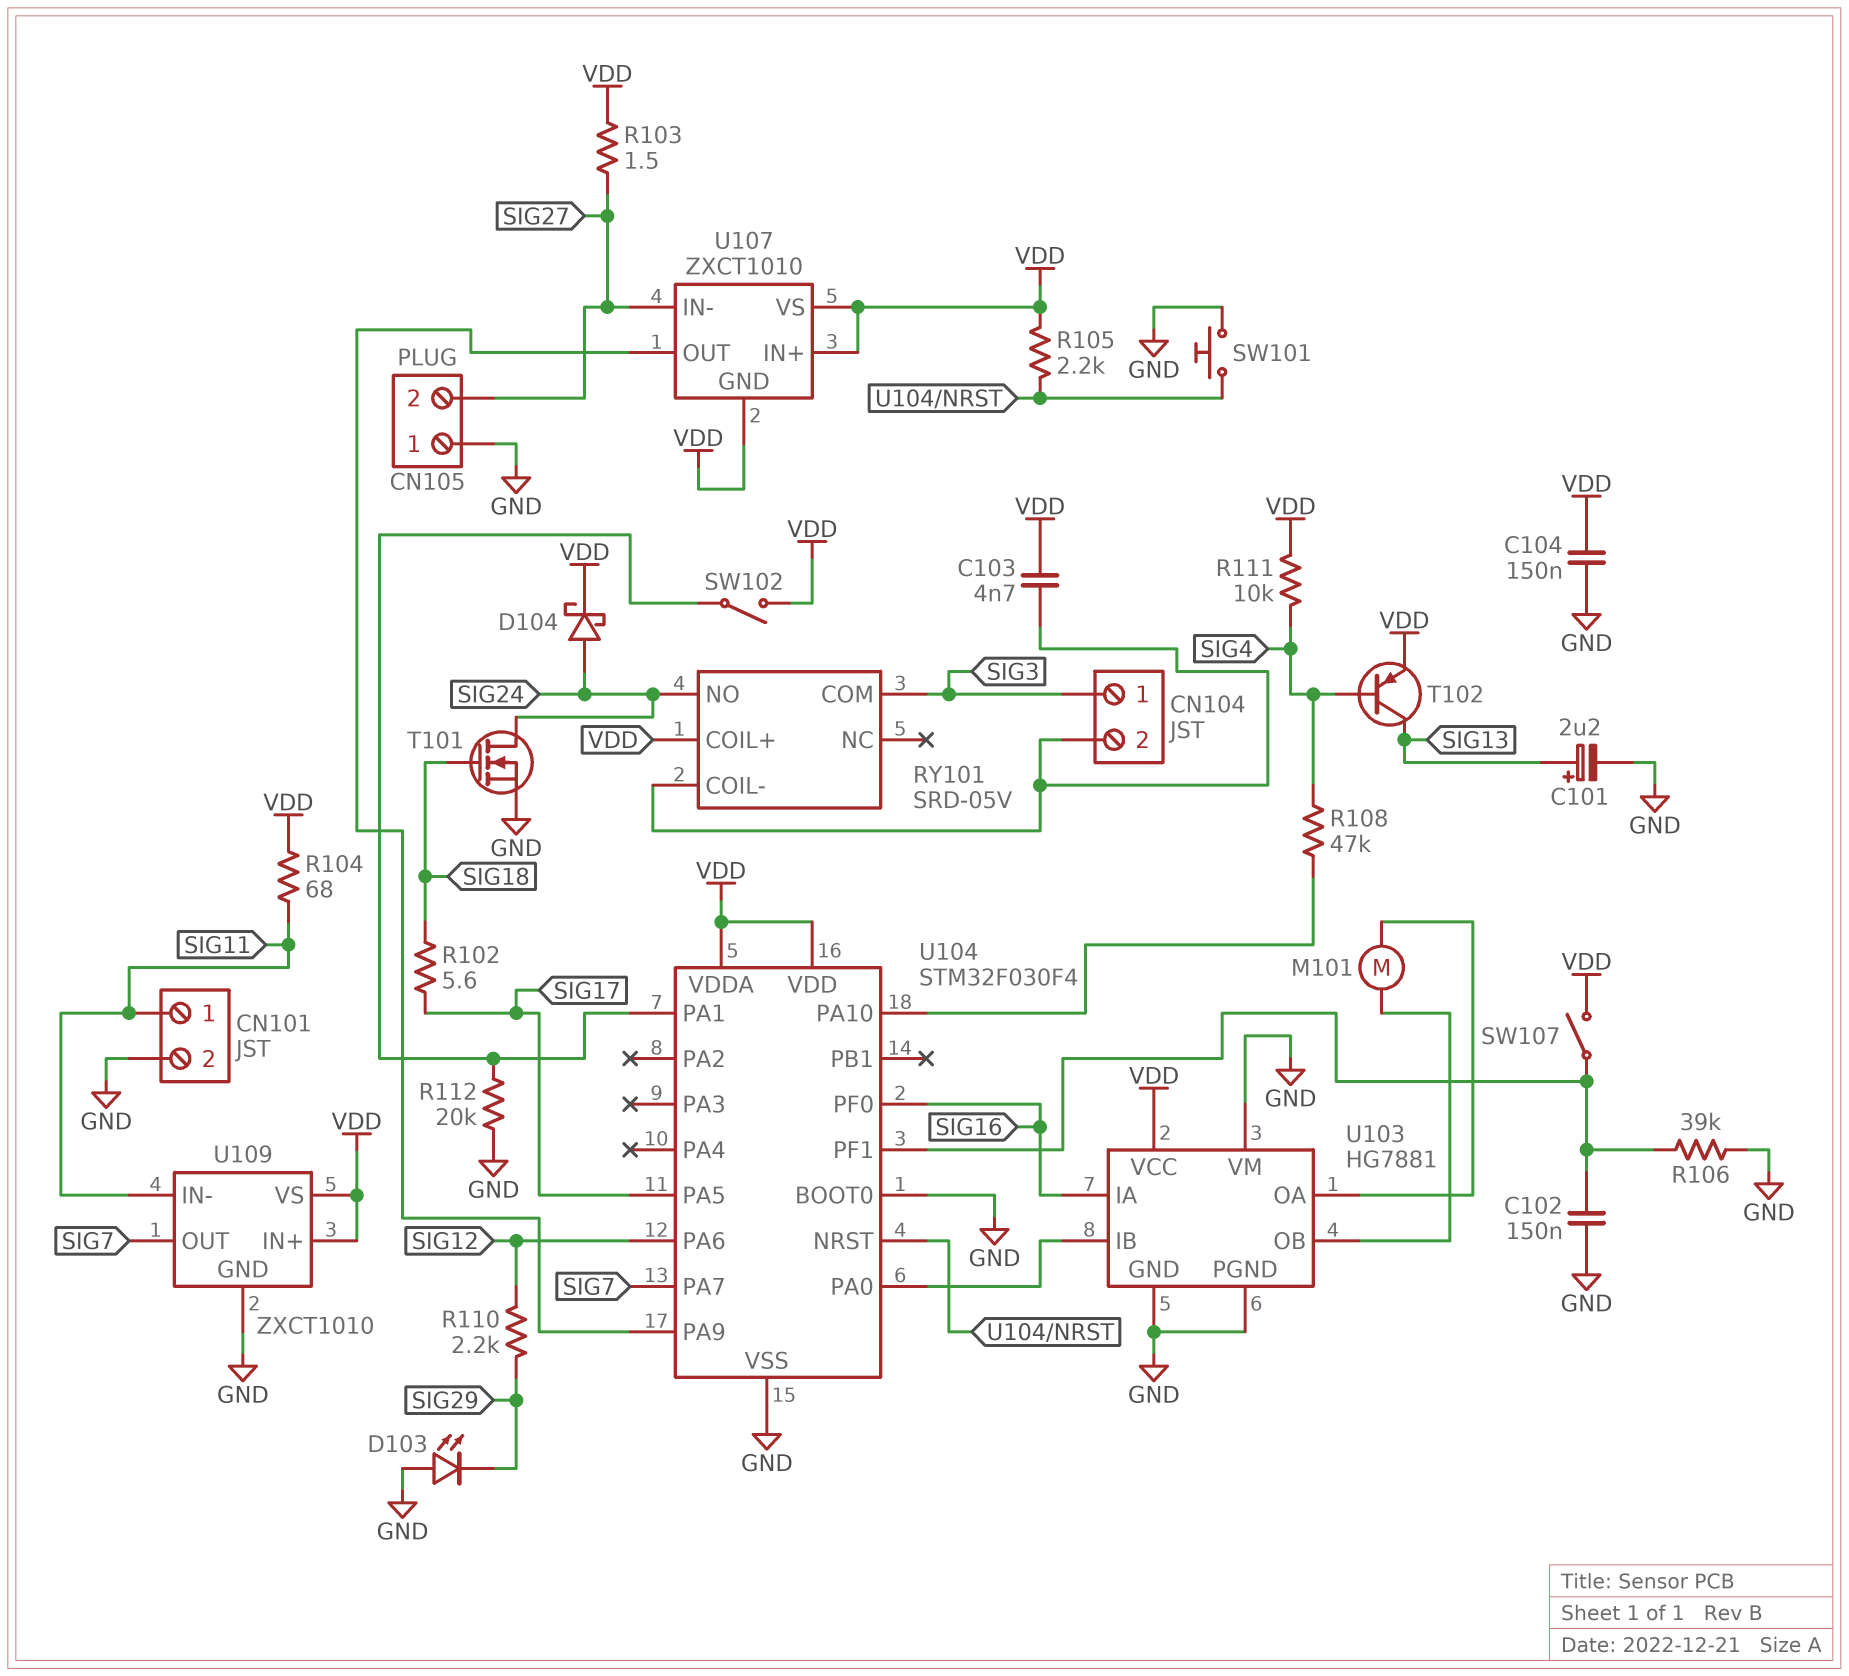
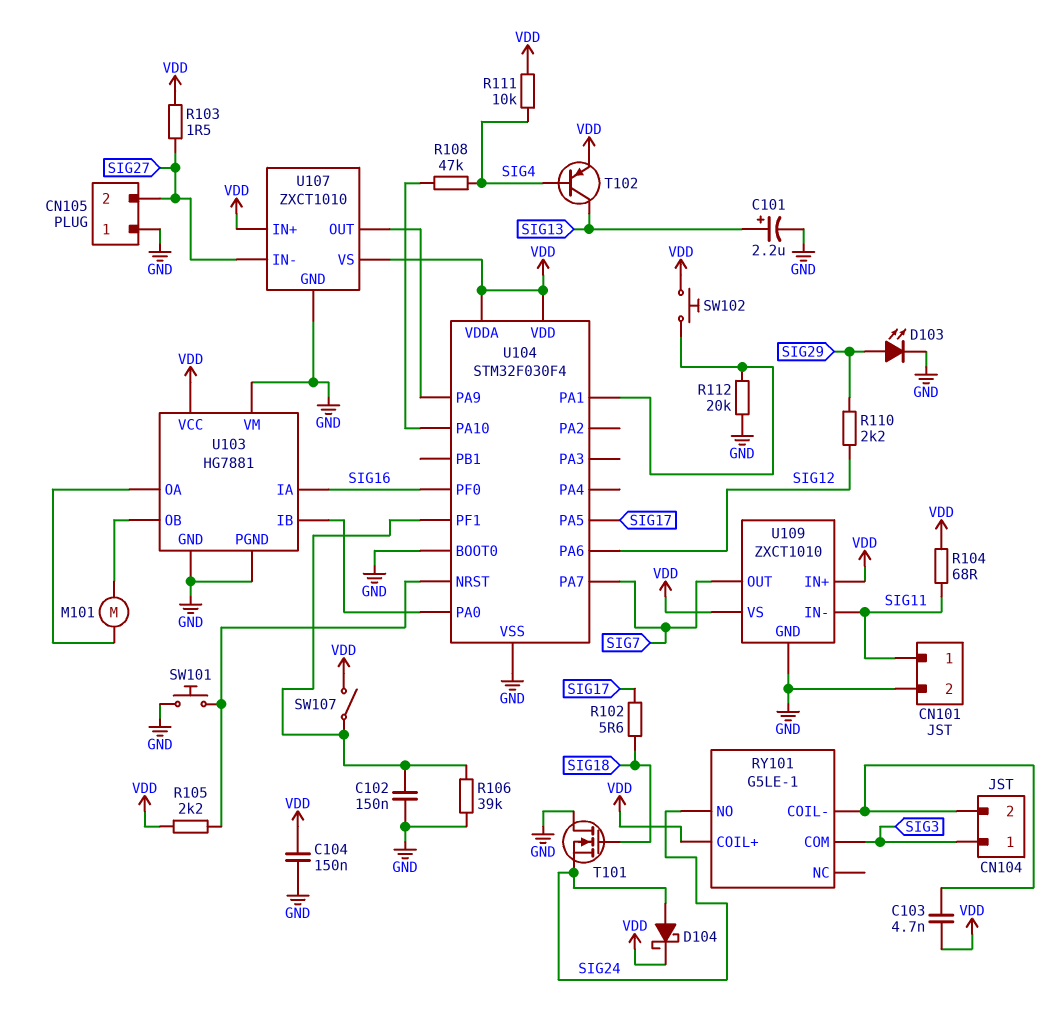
D103: LED (A GND, K SIG29) -> LED (A SIG29, K GND)
RY101: SRD-05V -> G5LE-1
SW102: switch (U104/PA1, VDD) -> button (U104/PA1, VDD)
T101: NMOS (G SIG18, D SIG24, S GND) -> NMOS (G SIG18, D GND, S SIG24)
U107 pin GND: VDD -> GND

